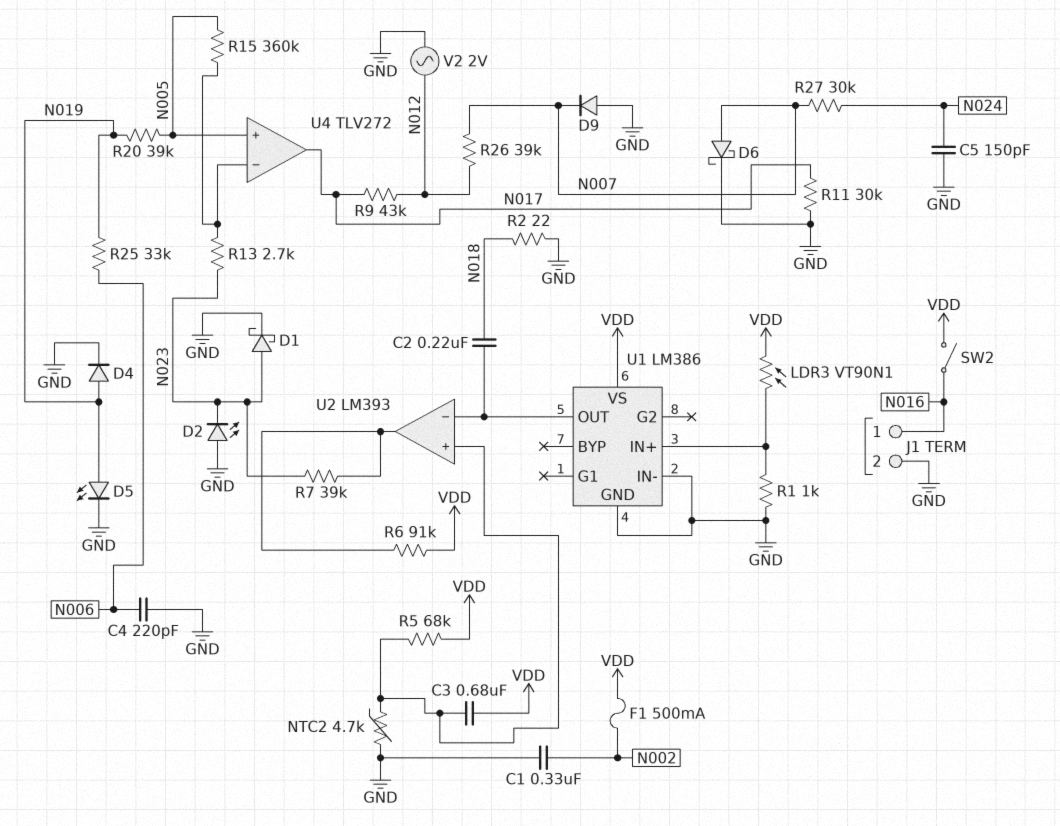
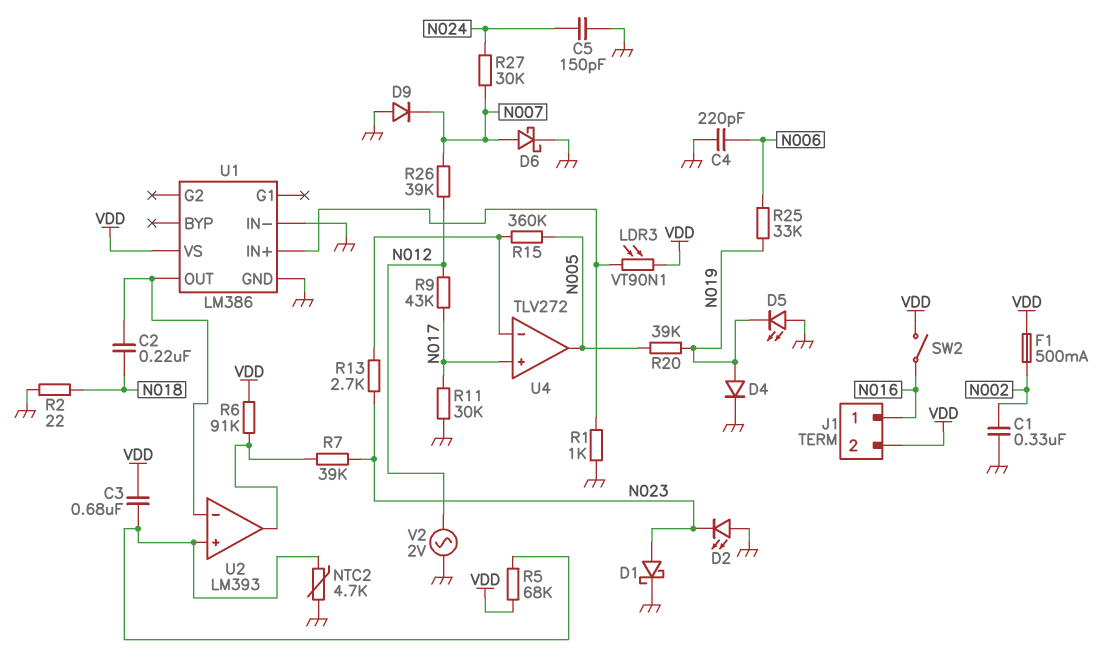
D5: LED (A N019, K GND) -> LED (A GND, K N019)
J1 pin 2: GND -> VDD
U4 pin in+: N005 -> N017
U4 pin out: N017 -> N005

